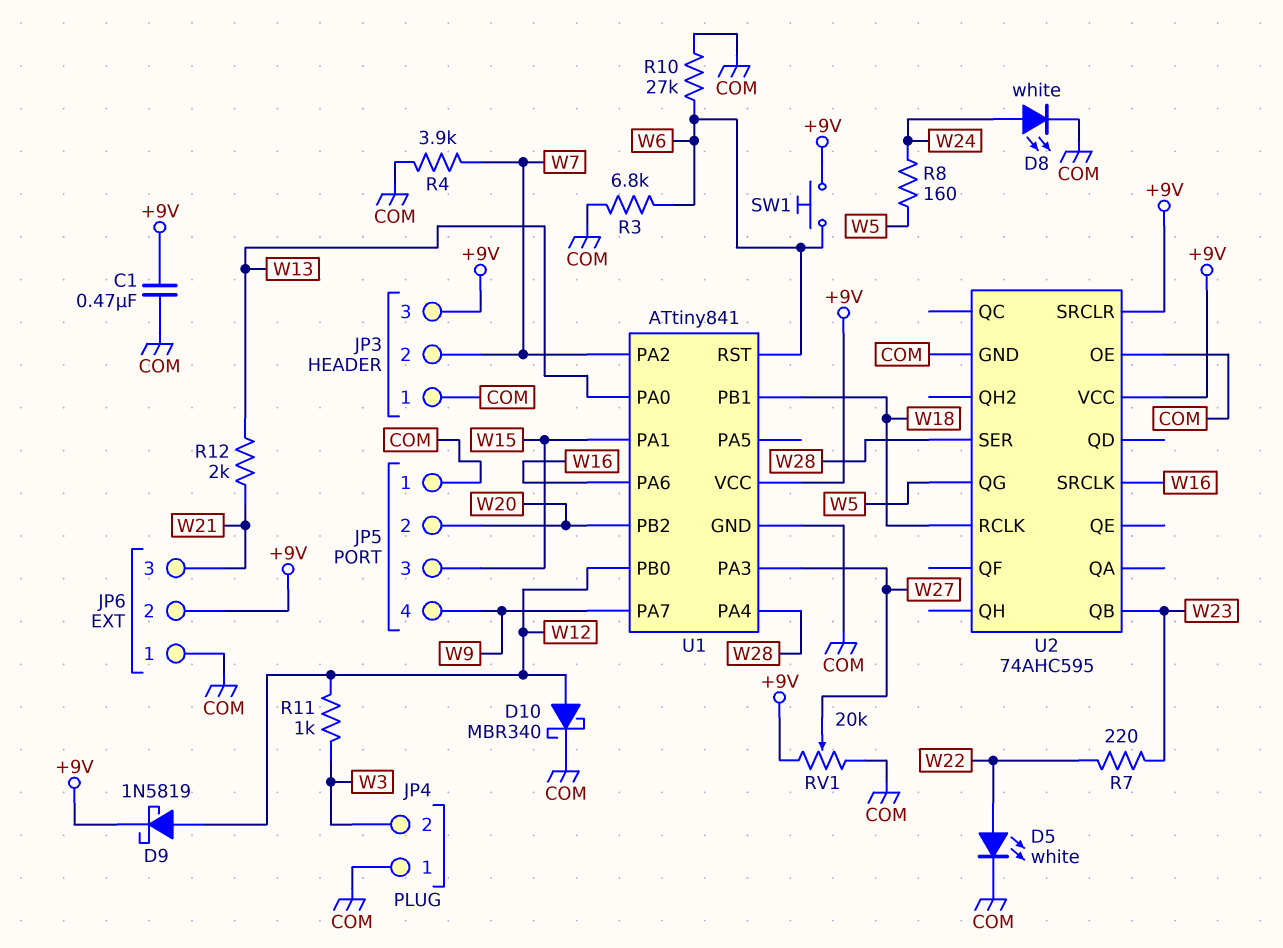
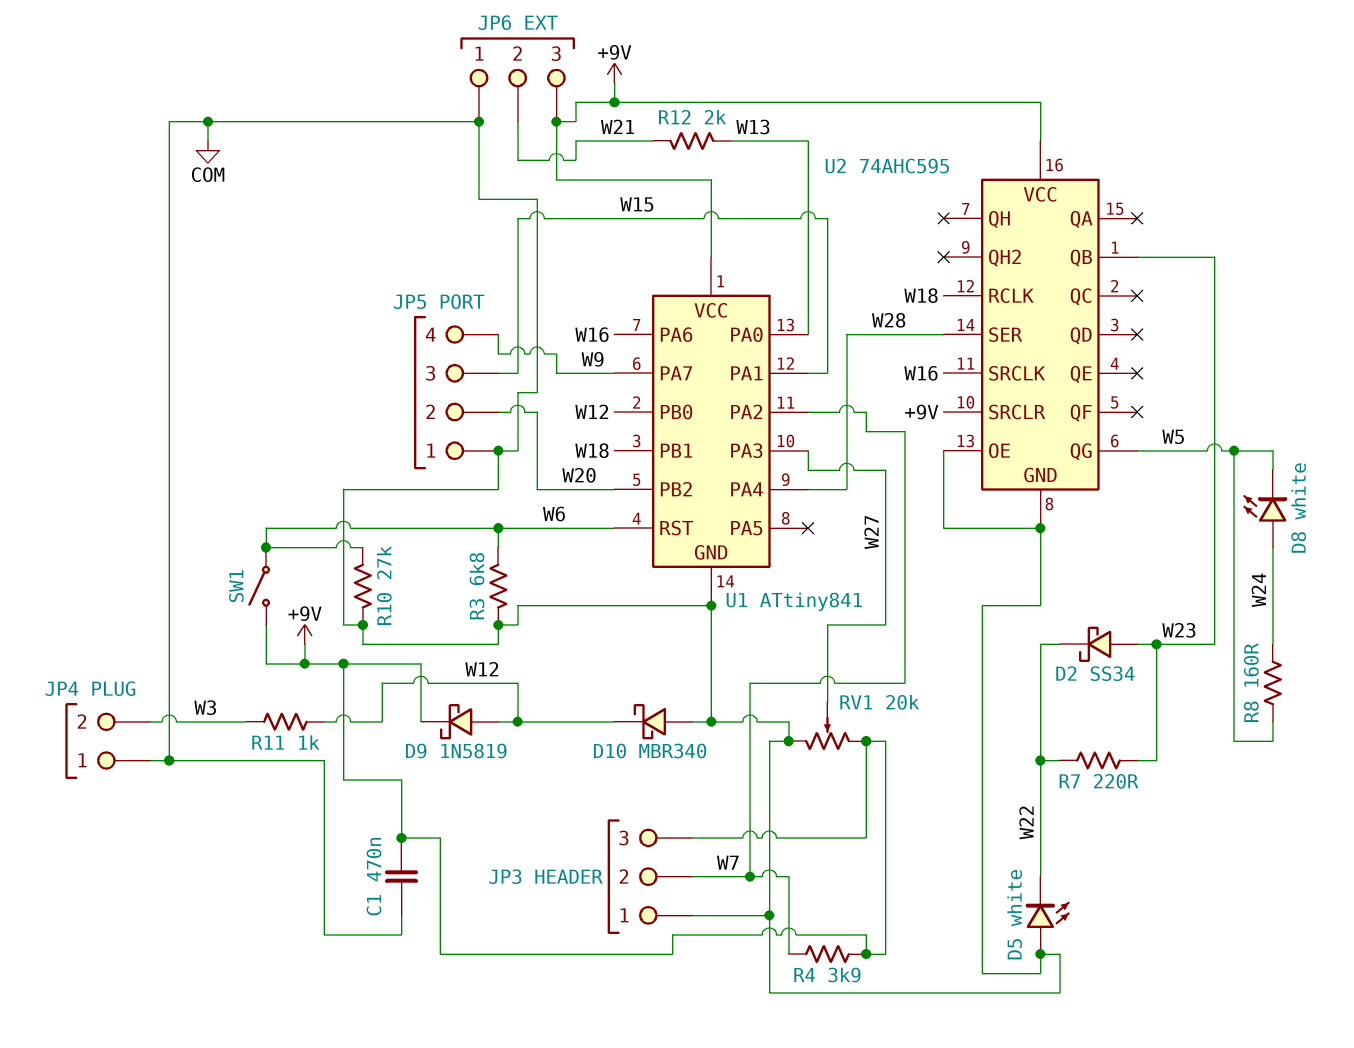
D2: none -> schottky SS34 (A W23, K W22)
D5: LED white (A W22, K COM) -> LED white (A COM, K W22)
D8: LED white (A W24, K COM) -> LED white (A W24, K W5)
D10: schottky MBR340 (A W12, K COM) -> schottky MBR340 (A COM, K W12)
JP6 pin 2: +9V -> W21
JP6 pin 3: W21 -> +9V
R4: 3.9k (COM, W7) -> 3.9k (+9V, W7)
SW1: button (+9V, W6) -> switch (+9V, W6)

